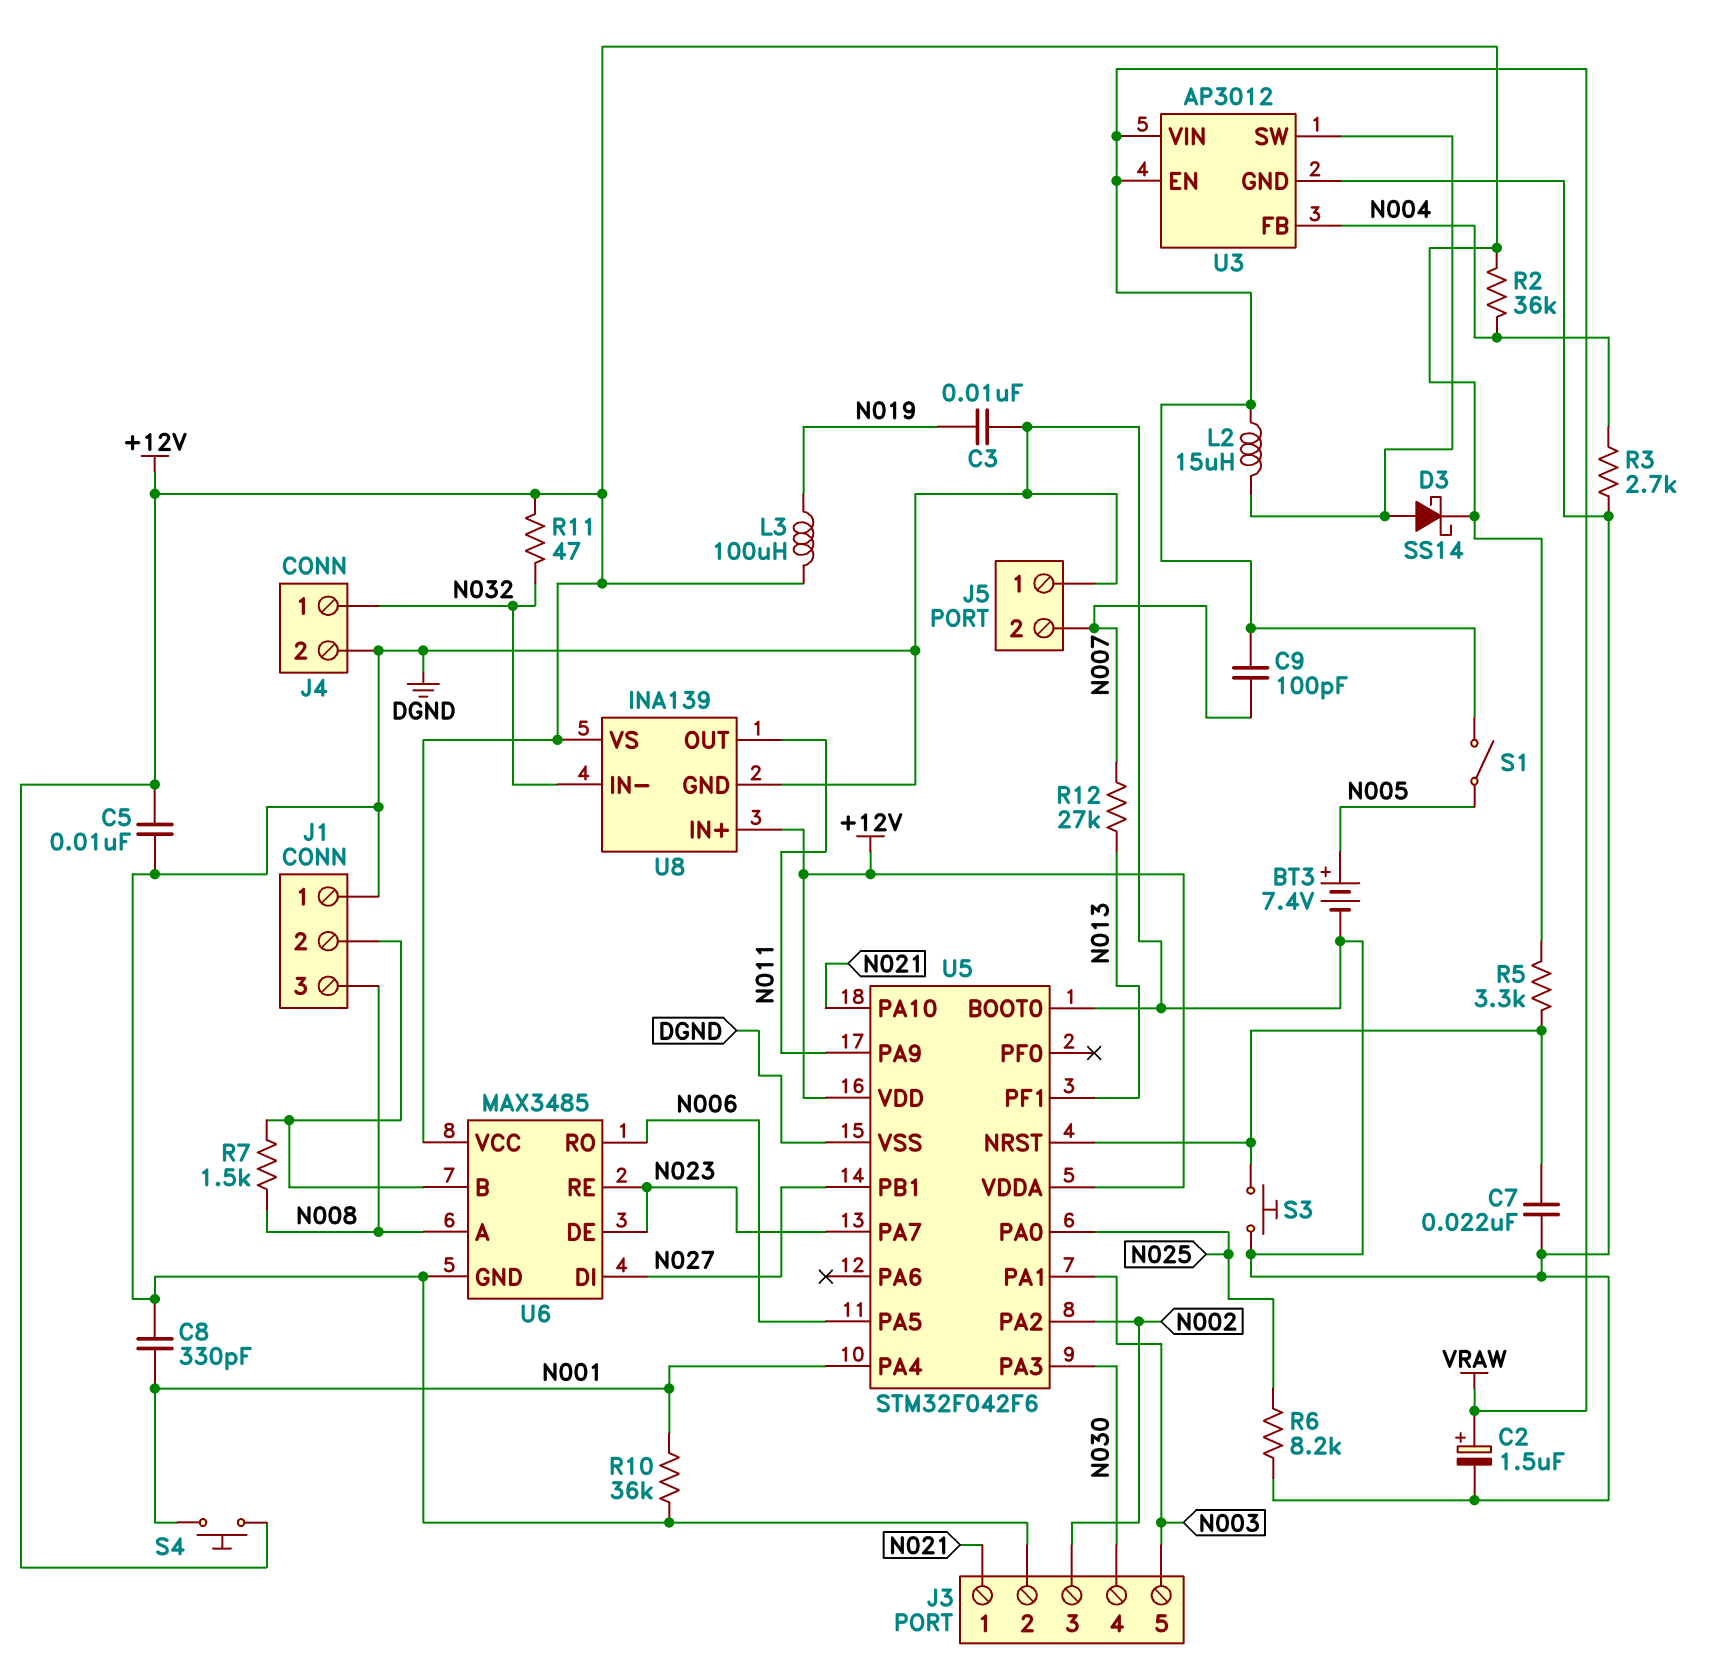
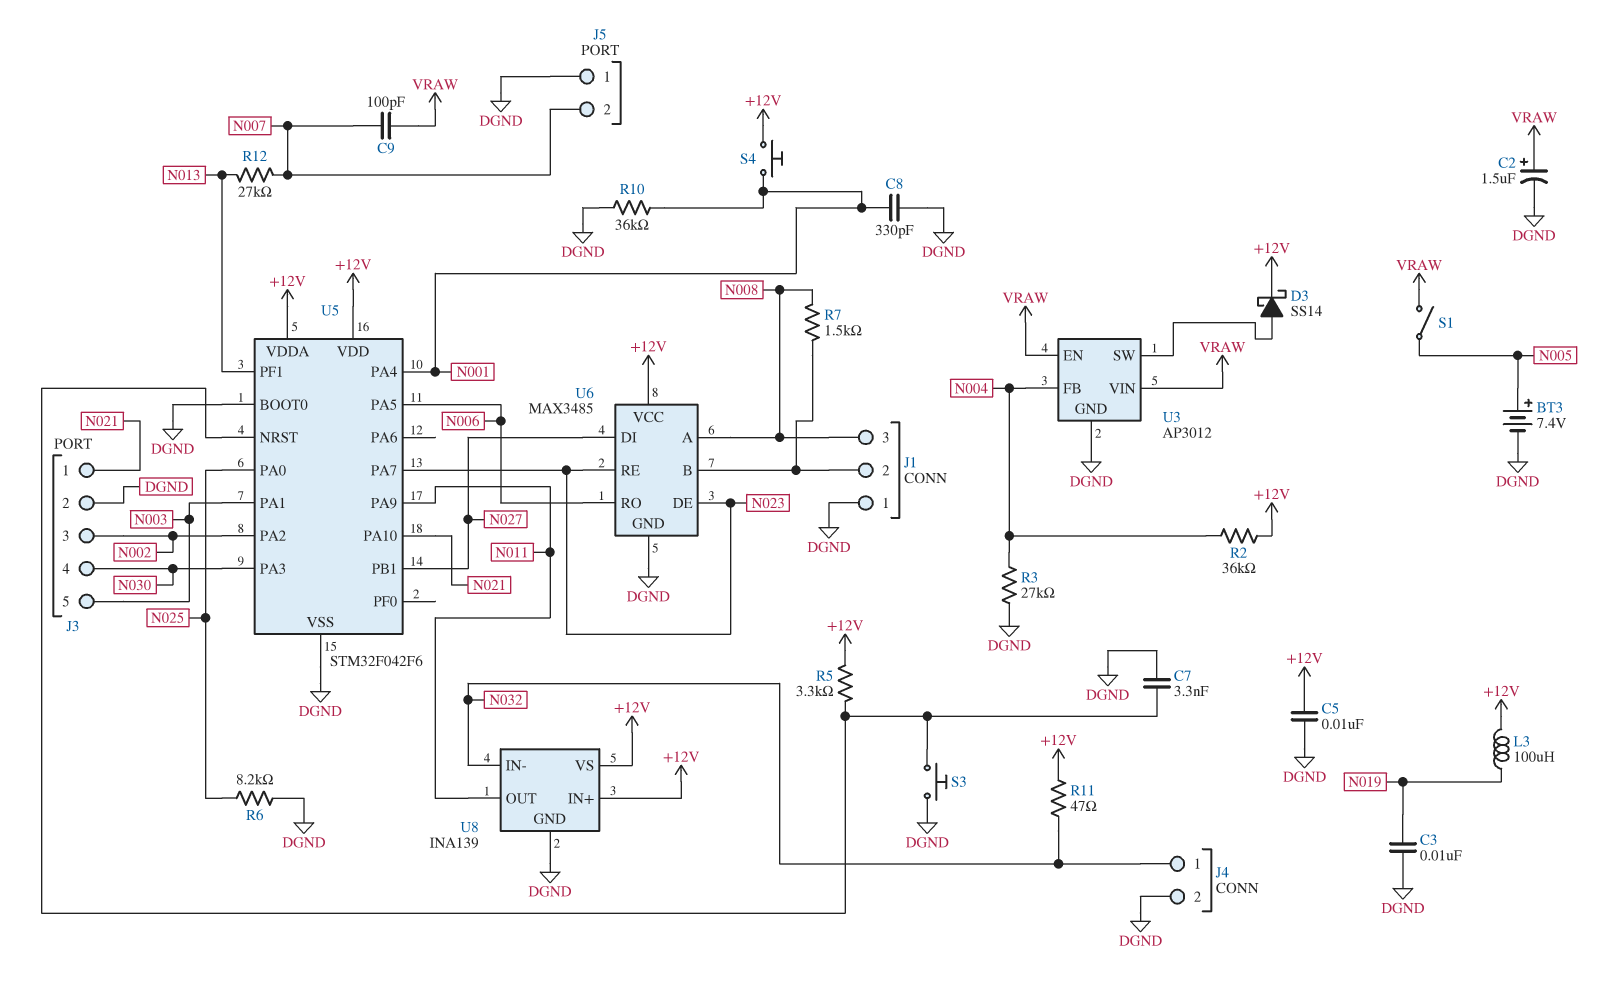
C7: 22nF (DGND, U5/NRST) -> 3.3nF (DGND, U5/NRST)
L2: 15uH (U3/SW, VRAW) -> none
R3: 2.7k (DGND, N004) -> 27k (DGND, N004)

